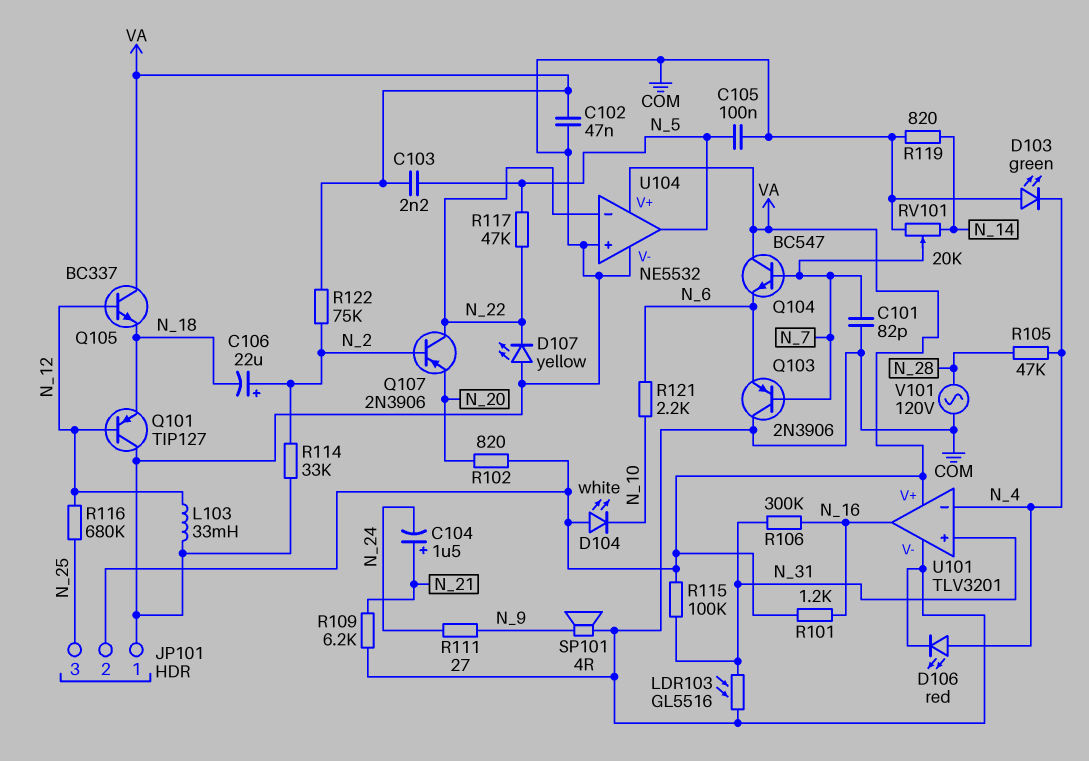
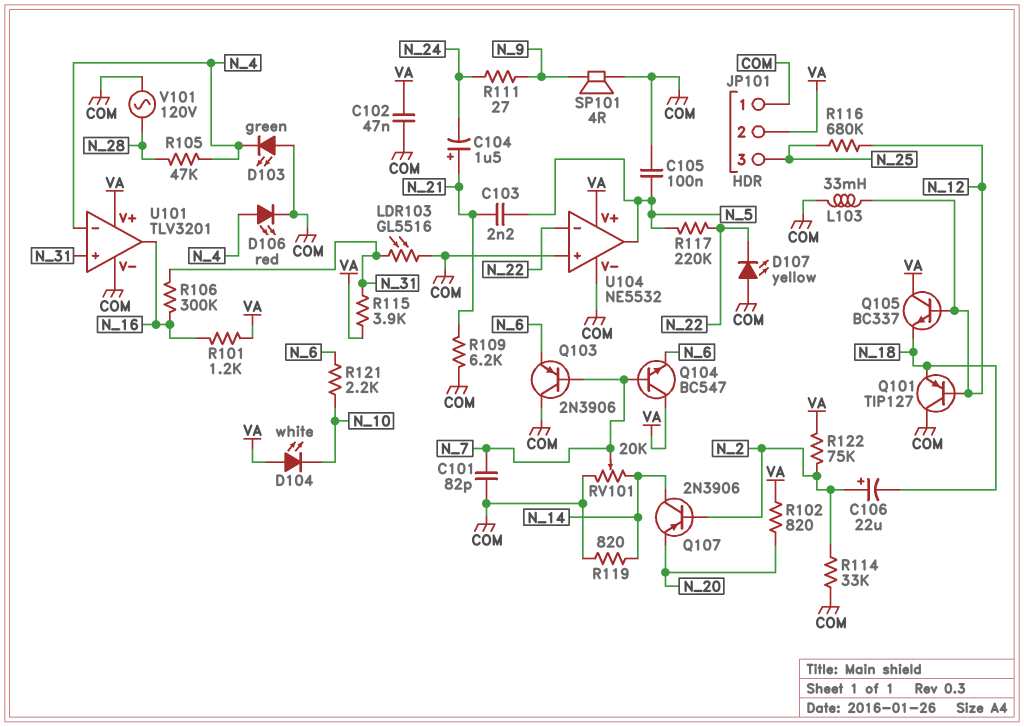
C103: 2.2nF (N_5, VA) -> 2.2nF (N_5, N_21)
Q107: PNP 2N3906 (B N_2, C N_22, E N_20) -> PNP 2N3906 (B N_2, C N_14, E N_20)
R115: 100k (N_31, VA) -> 3.9k (N_31, VA)
R117: 47k (N_5, N_22) -> 220k (N_5, N_22)

